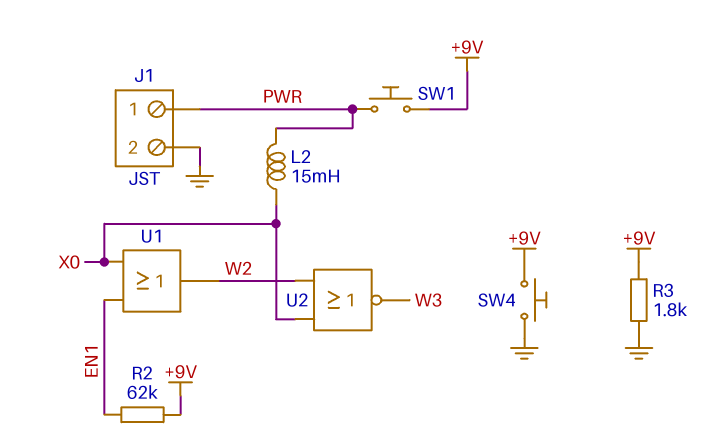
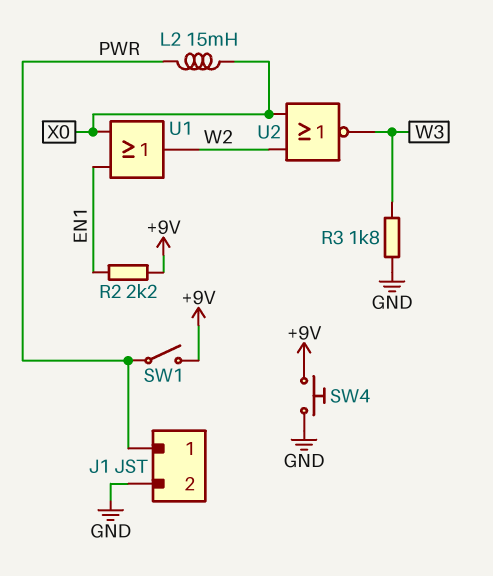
R2: 62k (+9V, EN1) -> 2.2k (+9V, EN1)
R3: 1.8k (+9V, GND) -> 1.8k (GND, W3)
SW1: button (+9V, PWR) -> switch (+9V, PWR)

